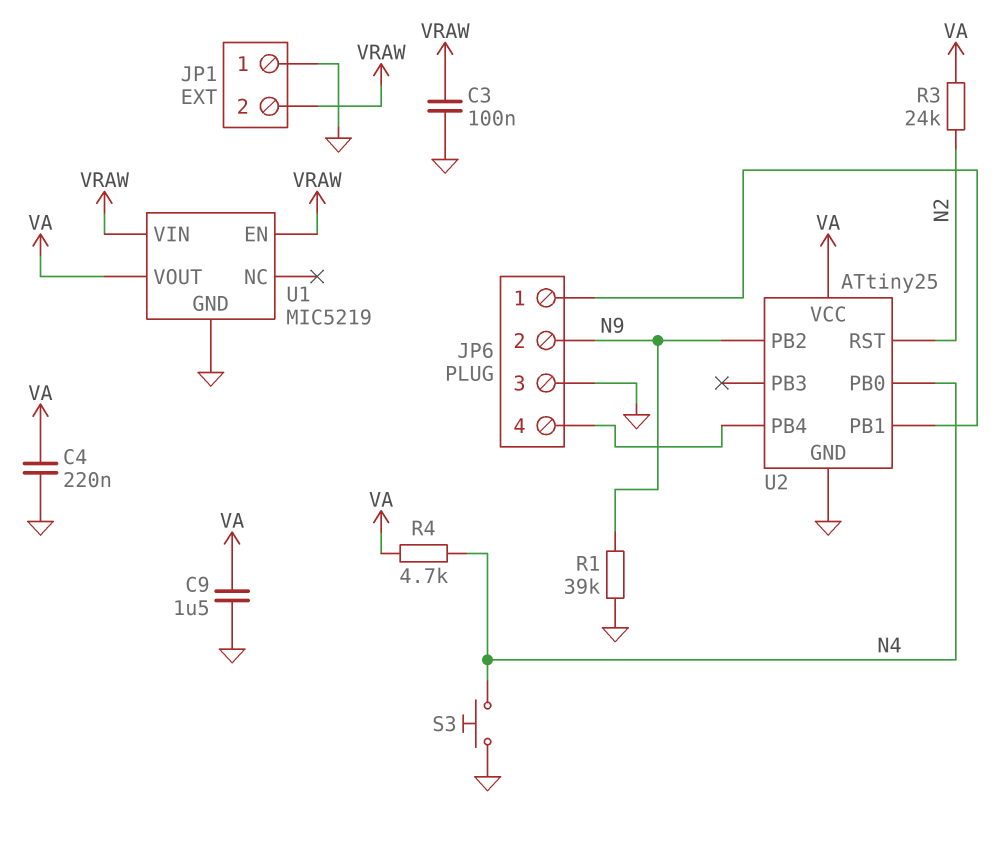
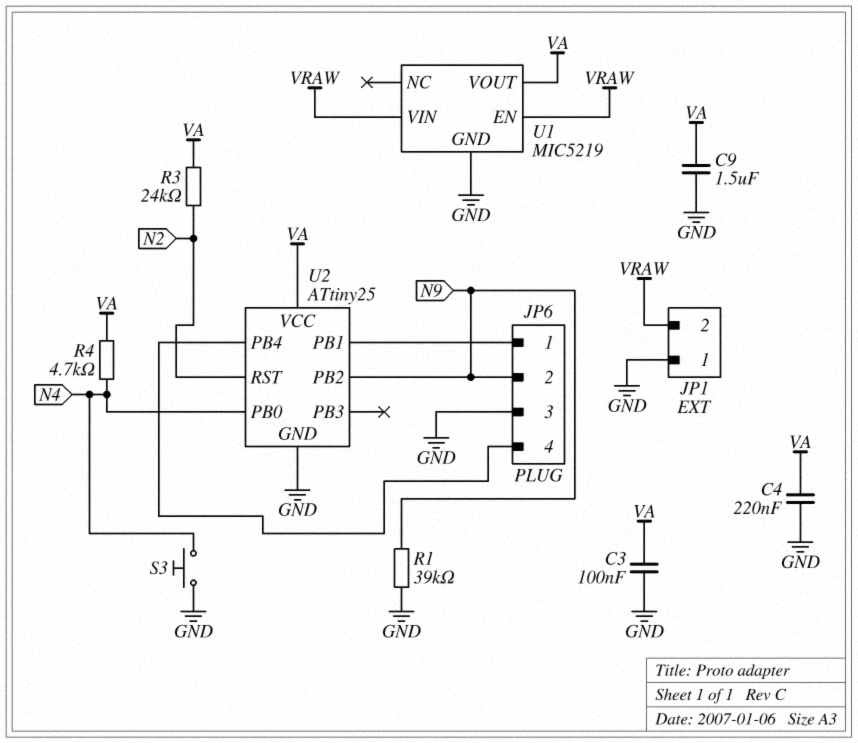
C3: 100nF (GND, VRAW) -> 100nF (GND, VA)

